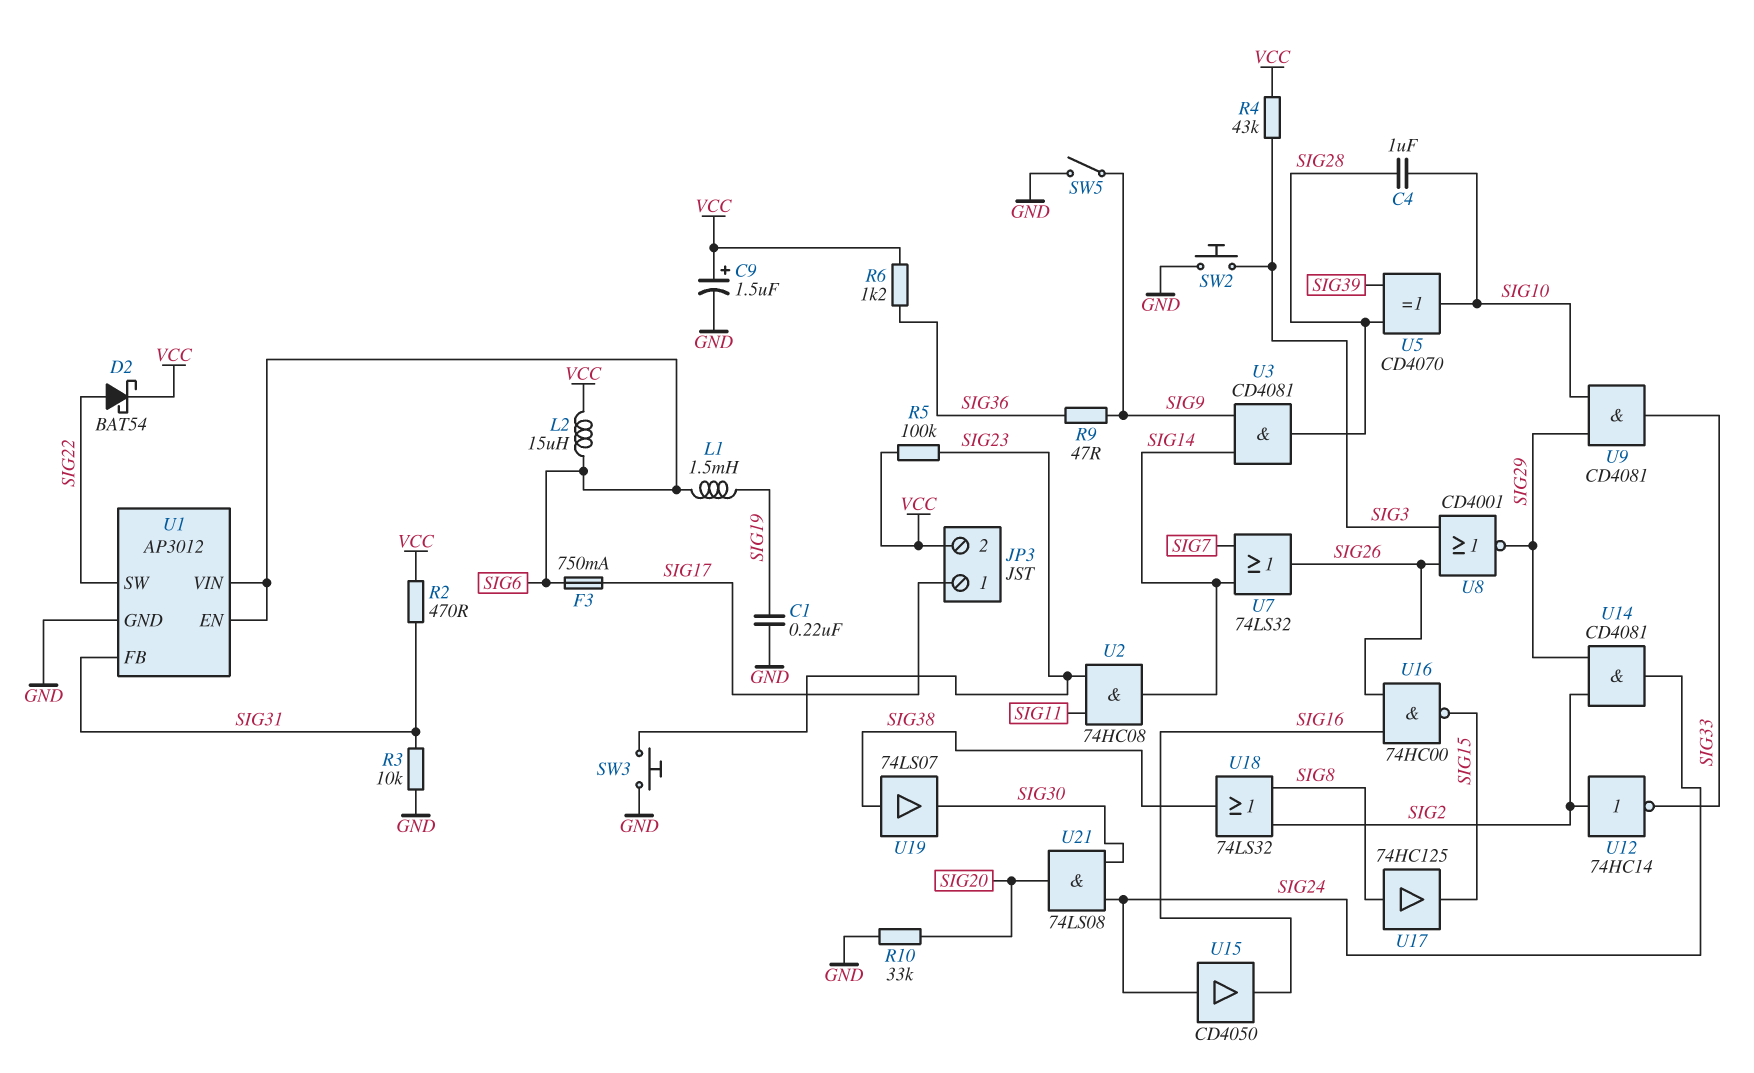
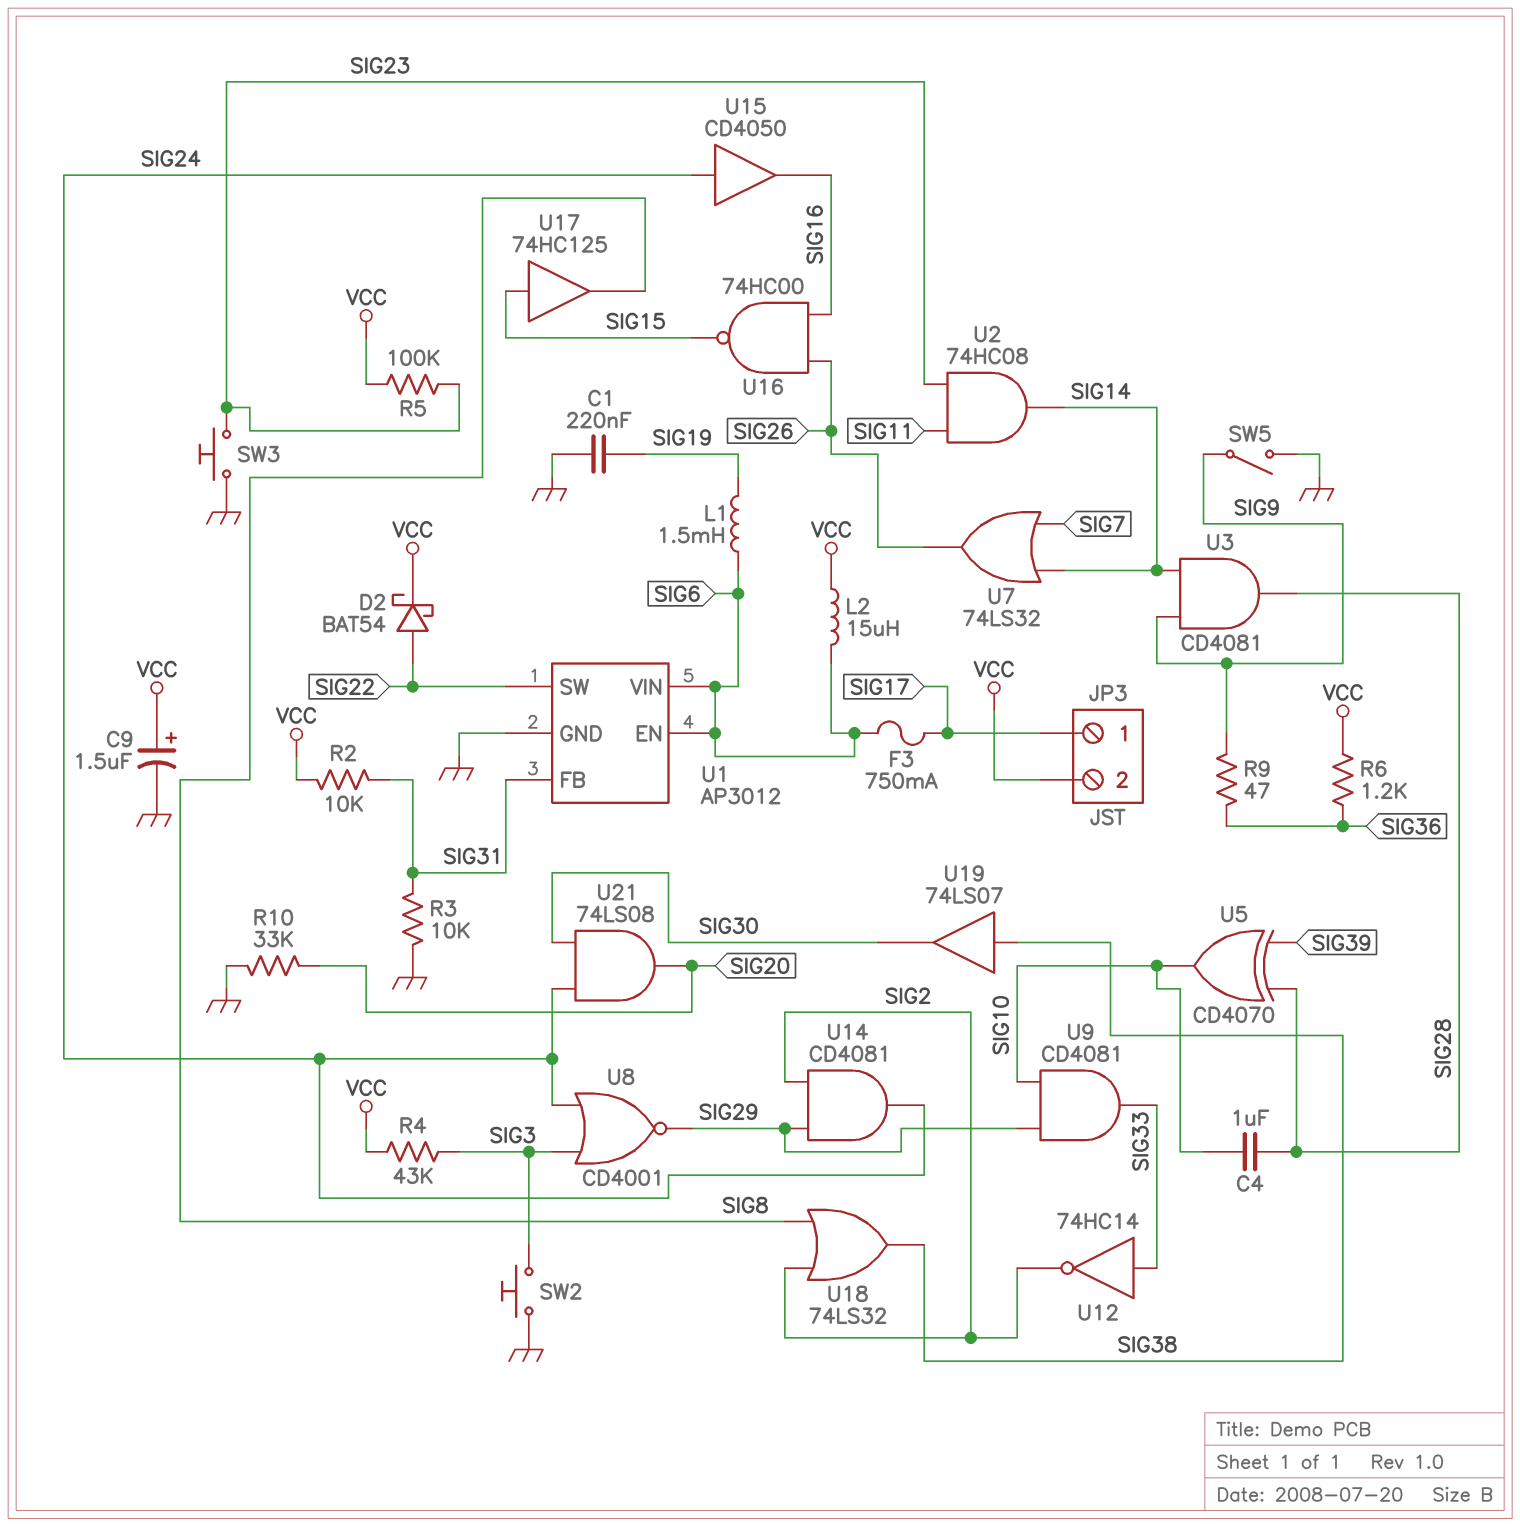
R2: 470 (SIG31, VCC) -> 10k (SIG31, VCC)
U8: NOR CD4001 (in SIG3, in SIG26, out SIG29) -> NOR CD4001 (in SIG3, in SIG24, out SIG29)
U12: NOT 74HC14 (in SIG2, out SIG33) -> NOT 74HC14 (in SIG33, out SIG2)
U17: buffer 74HC125 (in SIG8, out SIG15) -> buffer 74HC125 (in SIG15, out SIG8)

